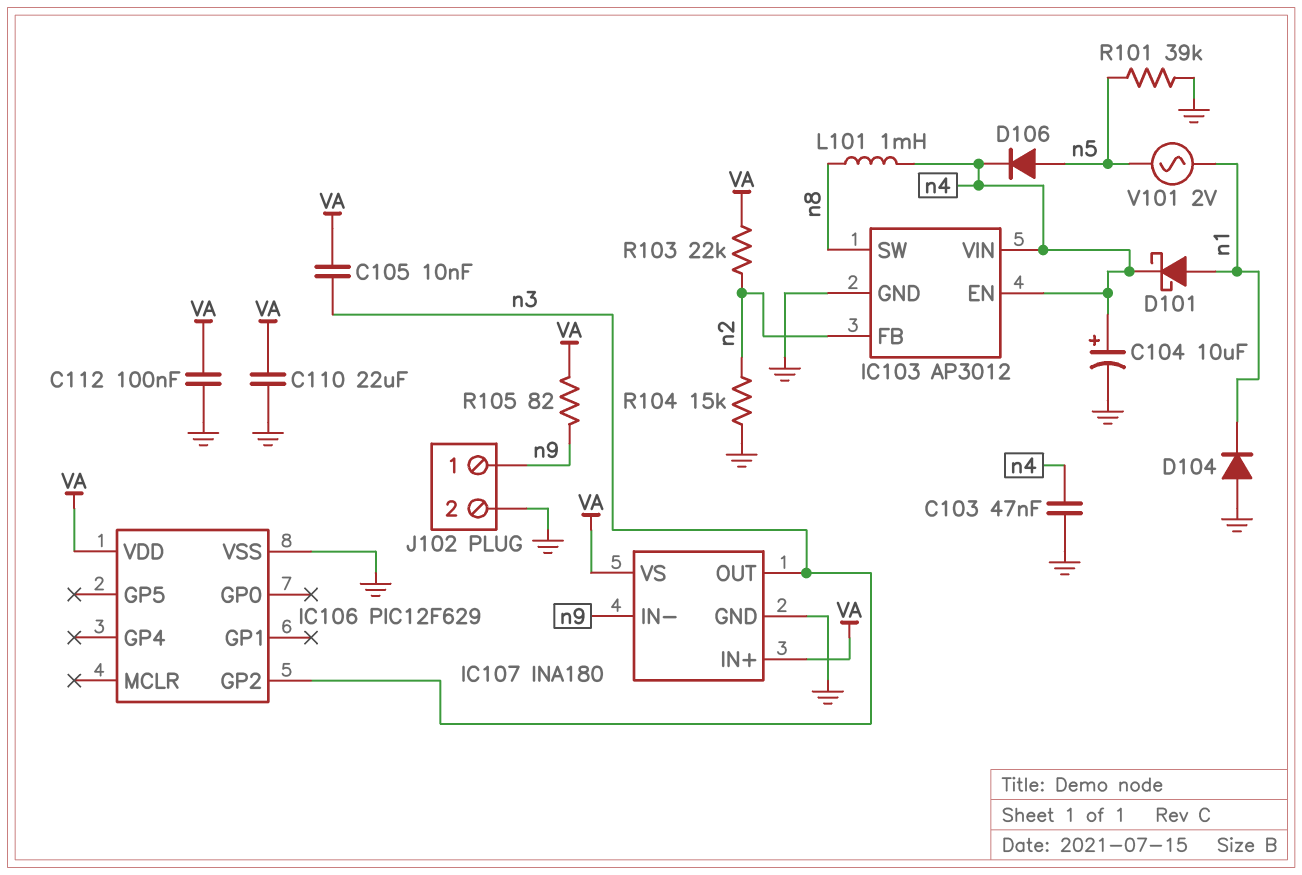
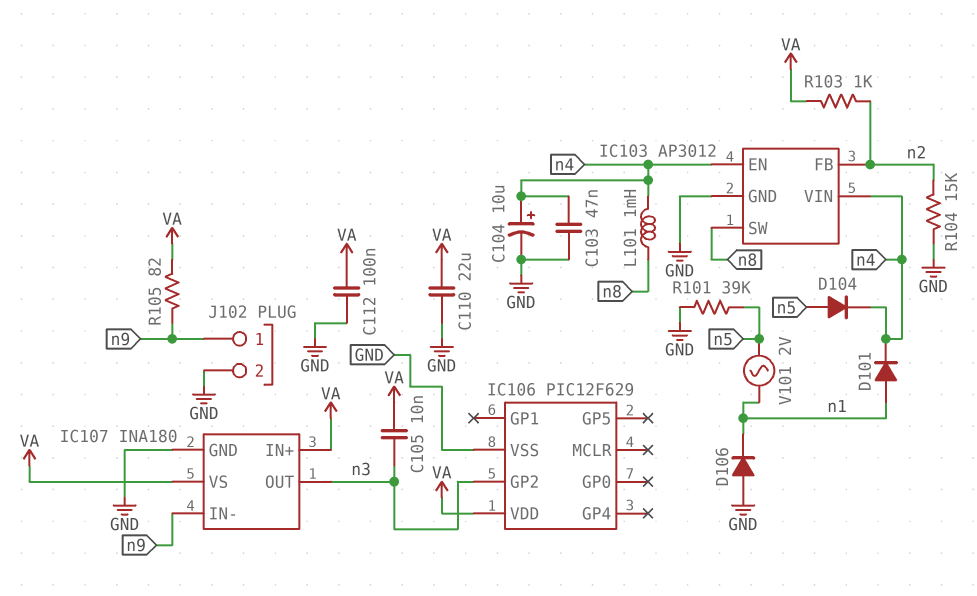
D101: schottky (A n1, K n4) -> diode (A n1, K n4)
D104: diode (A GND, K n1) -> diode (A n5, K n4)
D106: diode (A n5, K n4) -> diode (A GND, K n1)
R103: 22k (VA, n2) -> 1k (VA, n2)

